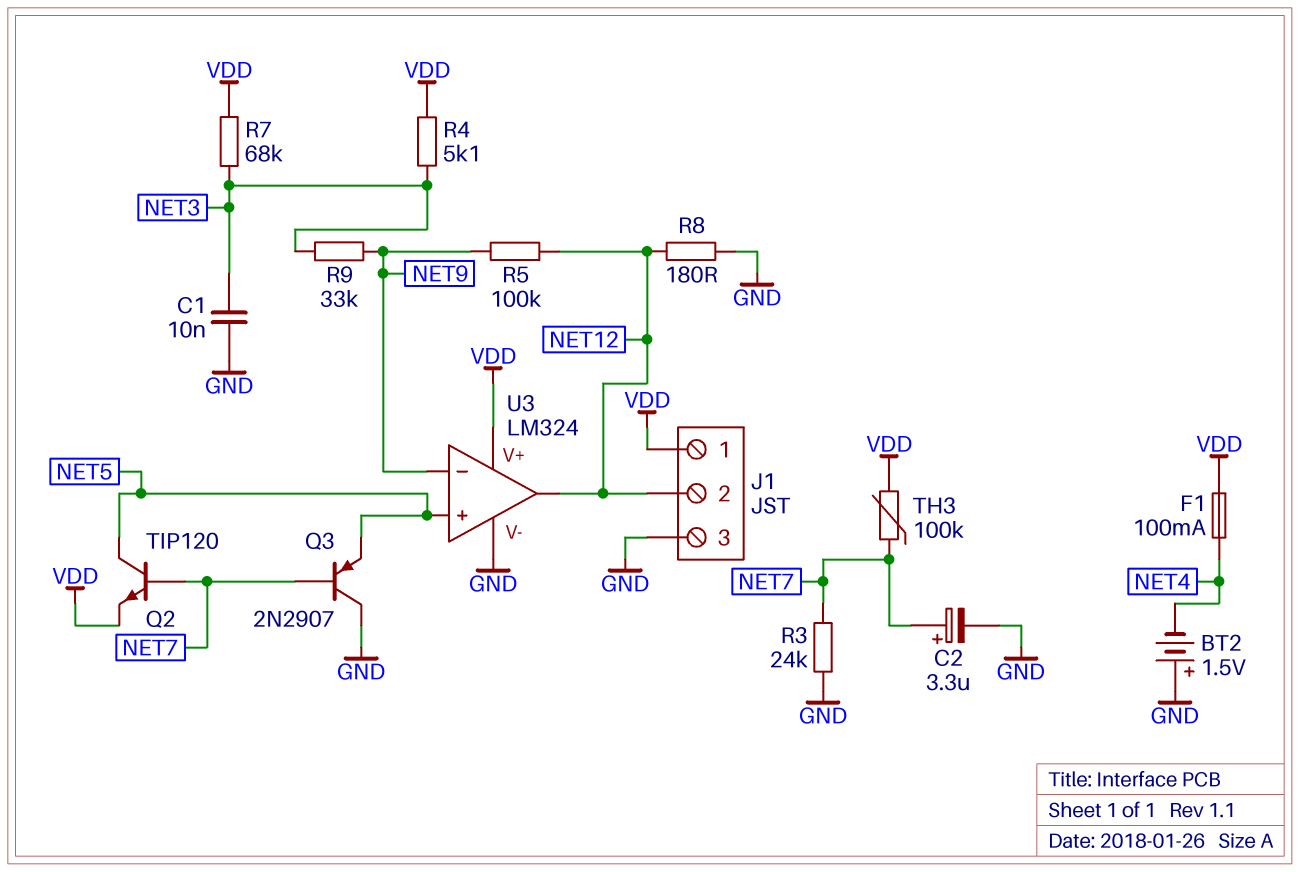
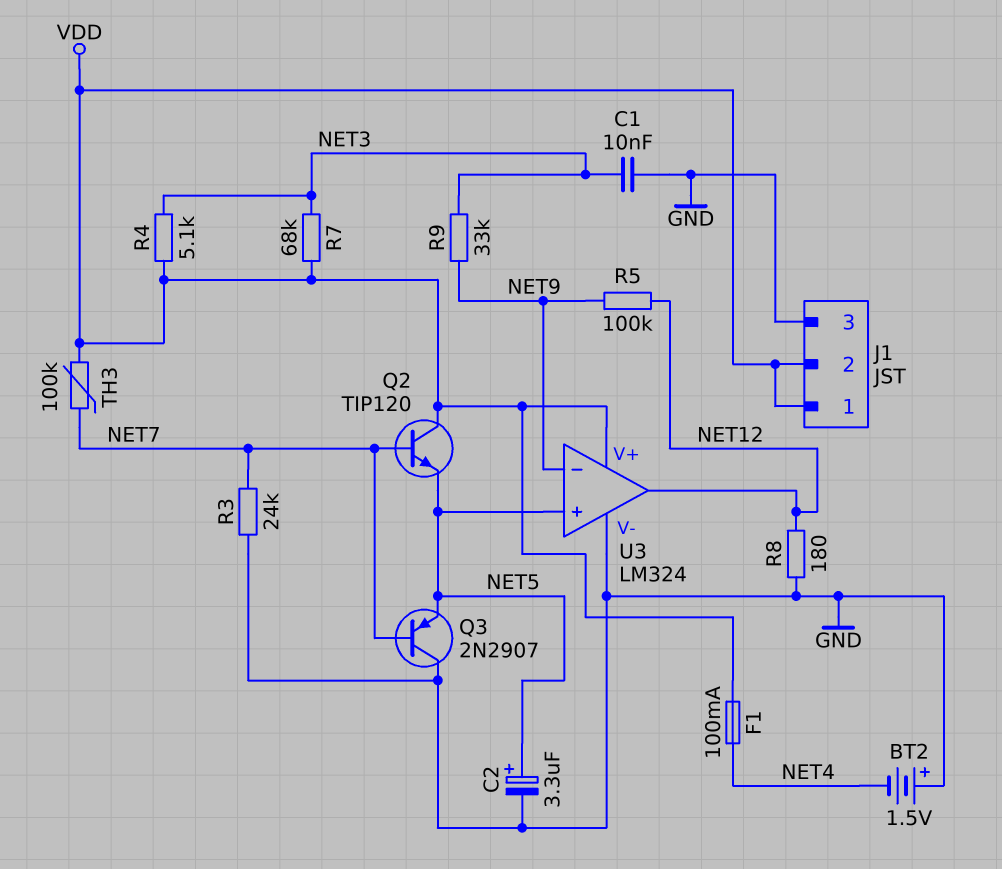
C2: 3.3uF (plus NET7, minus GND) -> 3.3uF (plus NET5, minus GND)
J1 pin 2: NET12 -> VDD
Q2: NPN TIP120 (B NET7, C NET5, E VDD) -> NPN TIP120 (B NET7, C VDD, E NET5)

